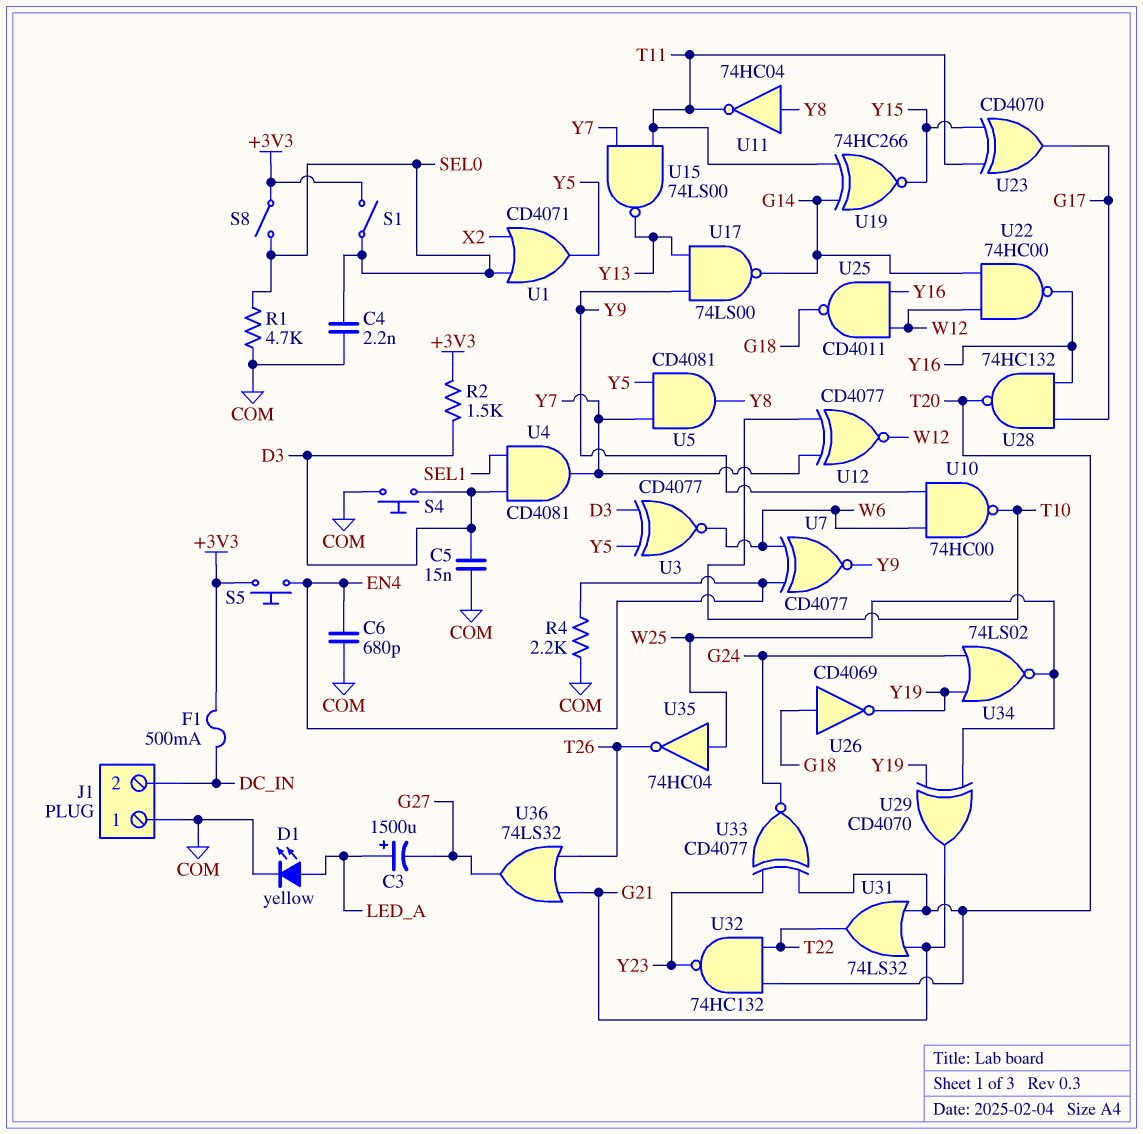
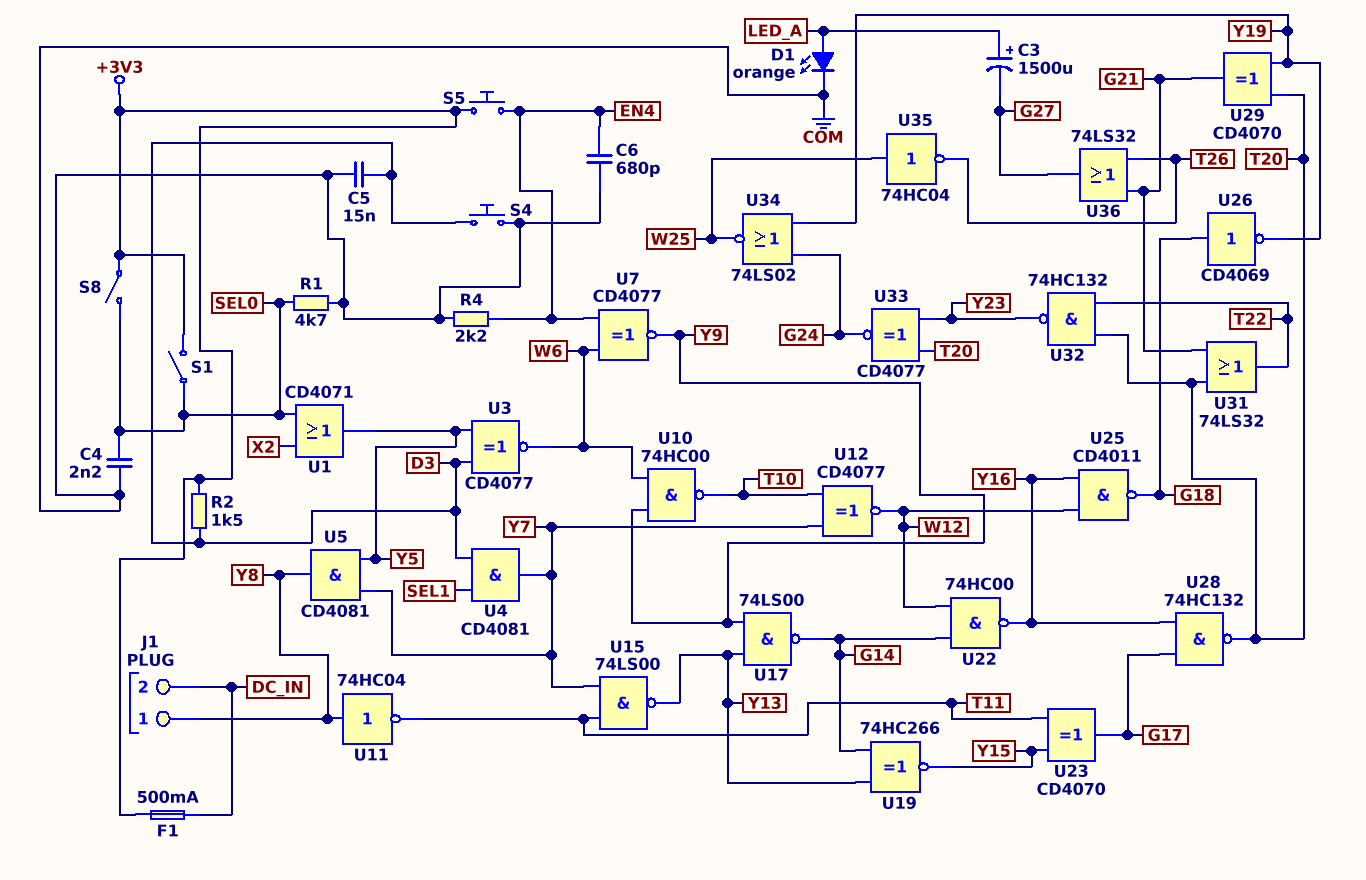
D1: LED yellow (A LED_A, K COM) -> LED orange (A LED_A, K COM)
J1 pin 1: COM -> Y8
U19: XNOR 74HC266 (in G14, in T11, out Y15) -> XNOR 74HC266 (in G14, in Y13, out Y15)
U29: XOR CD4070 (in W25, in Y19, out G21) -> XOR CD4070 (in T20, in Y19, out G21)

